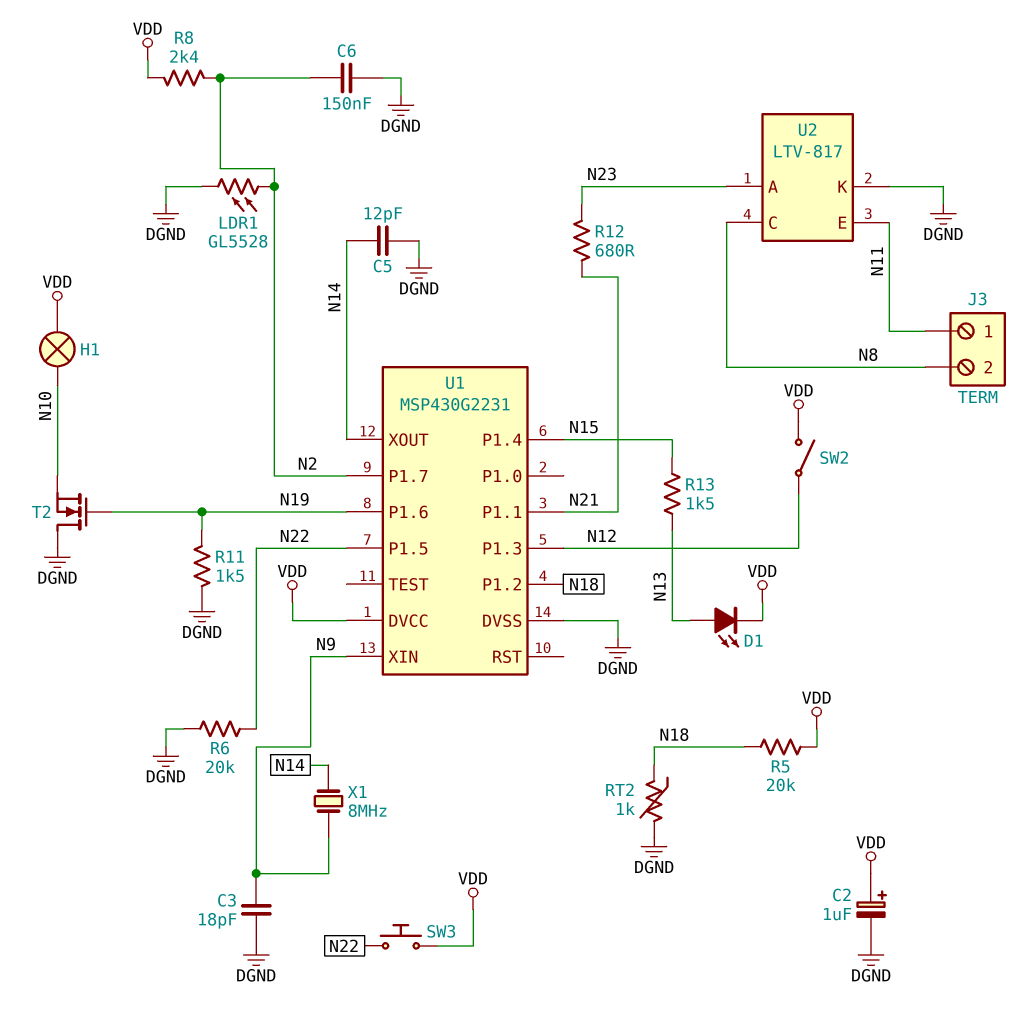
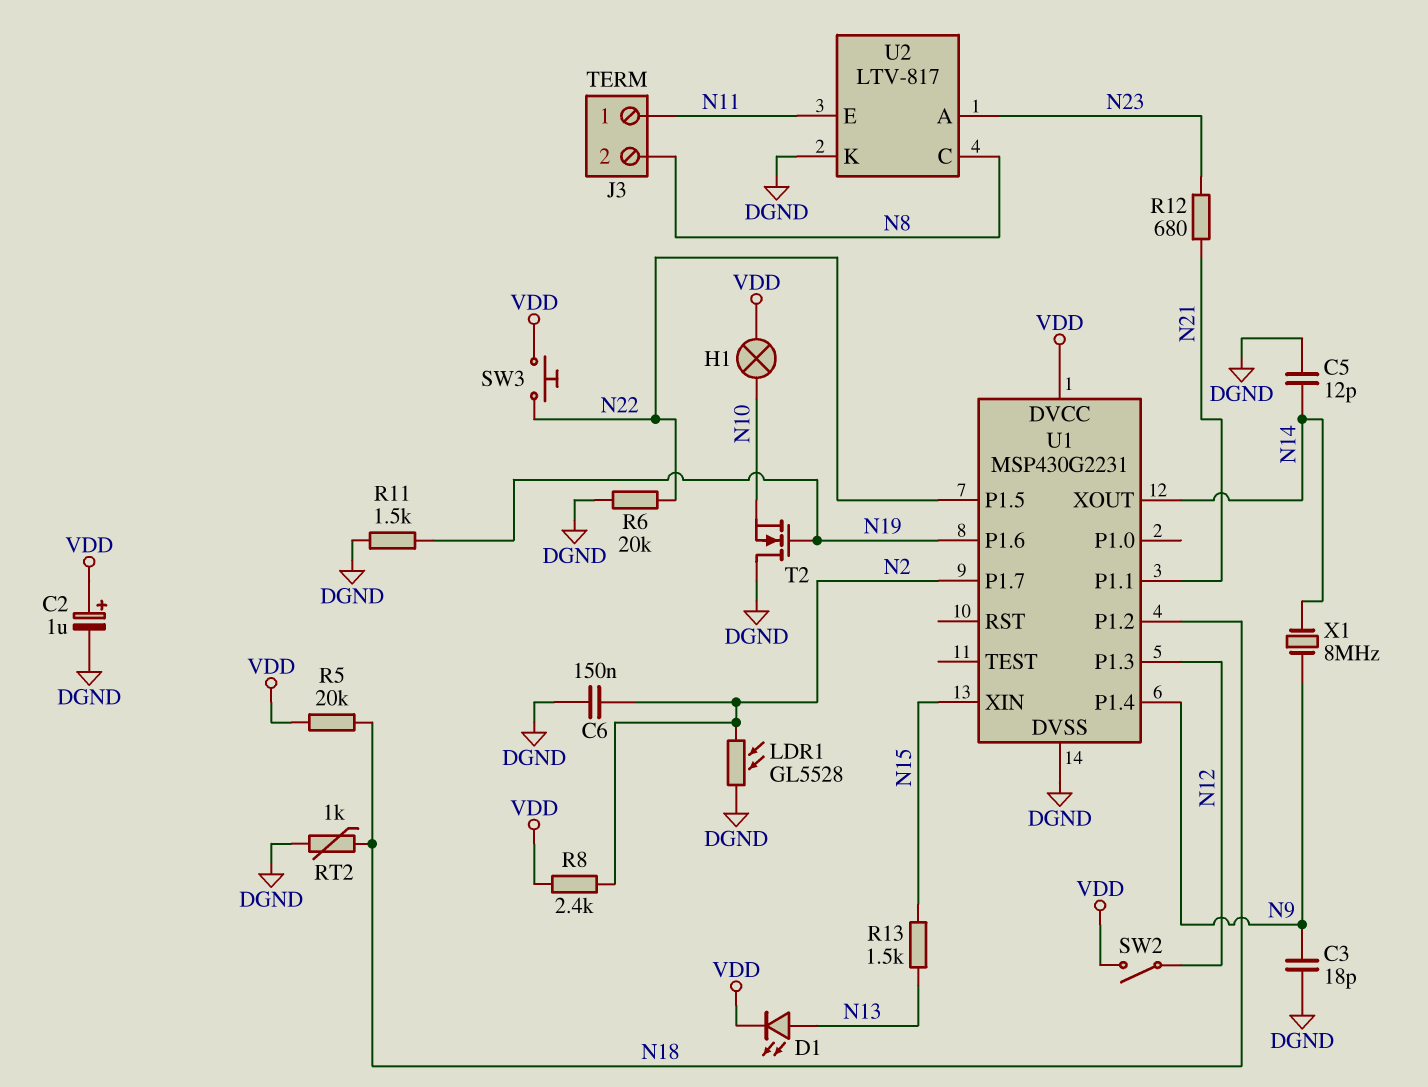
U1 pin P1.4: N15 -> N9
U1 pin XIN: N9 -> N15

